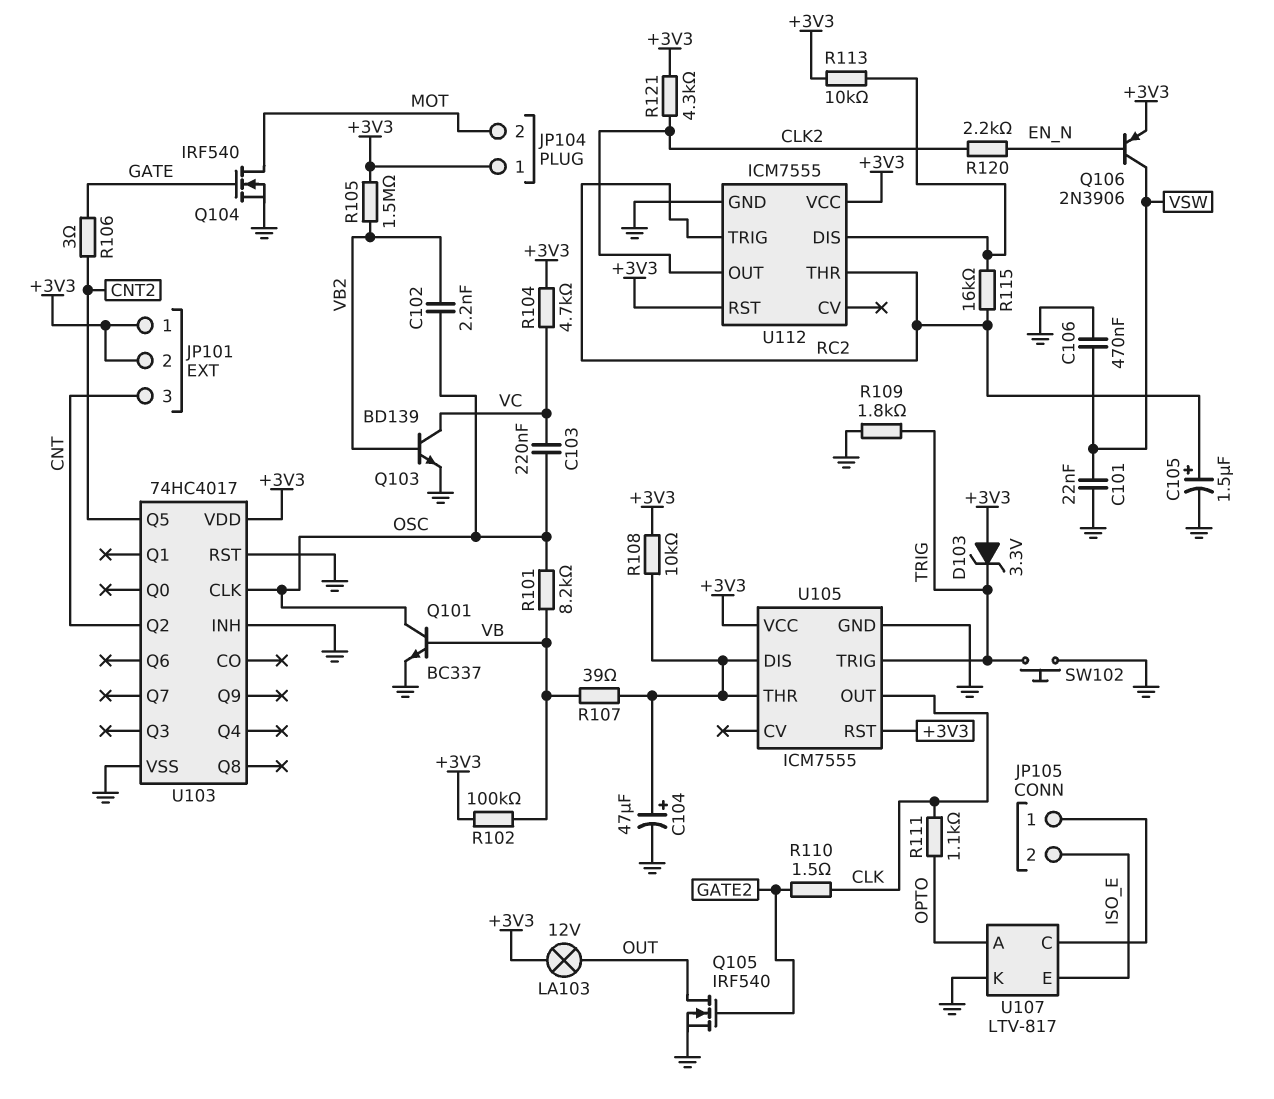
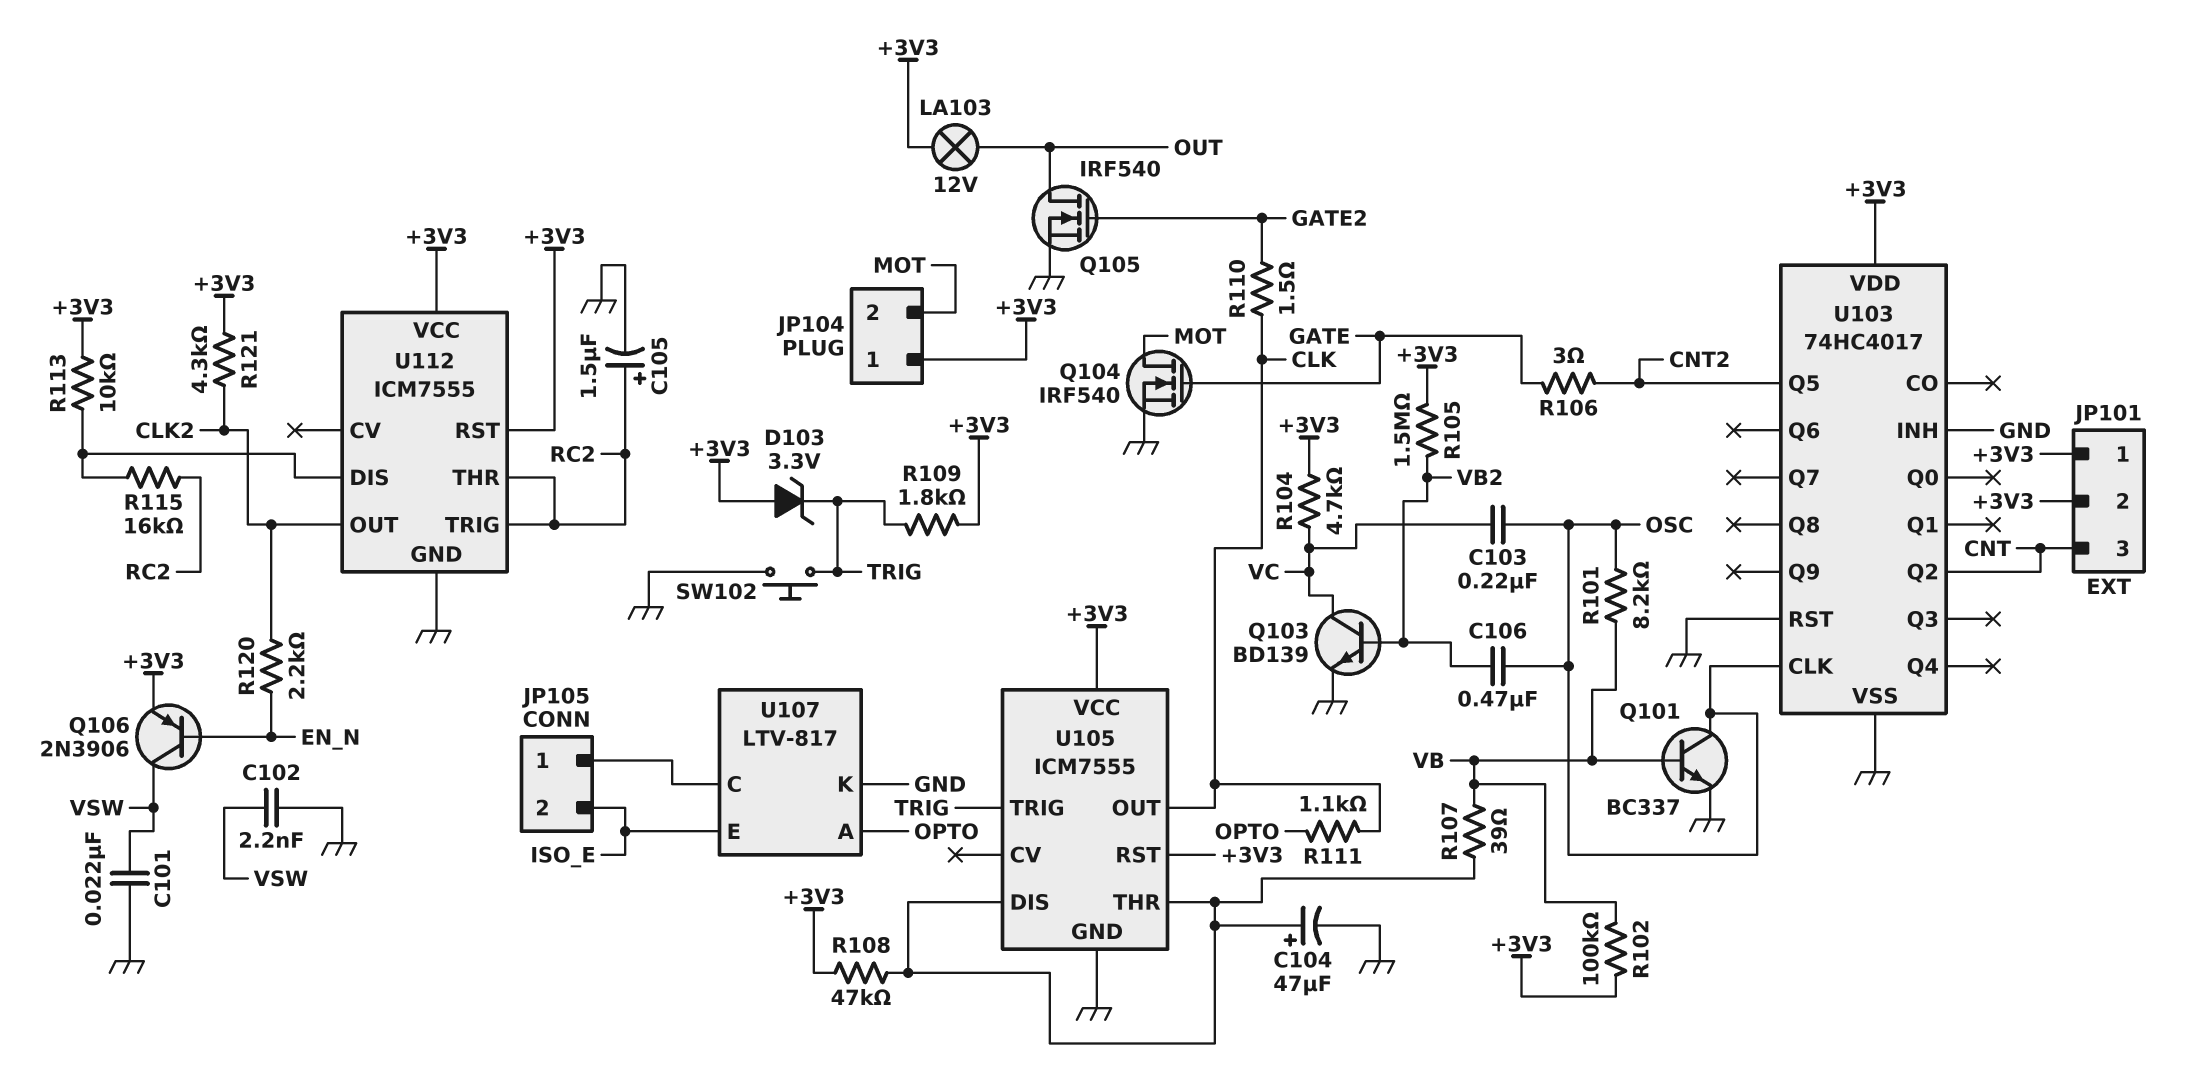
C102: 2.2nF (OSC, VB2) -> 2.2nF (GND, VSW)
C106: 470nF (GND, VSW) -> 470nF (OSC, VB2)
R108: 10k (+3V3, U105/DIS) -> 47k (+3V3, U105/DIS)
R109: 1.8k (GND, TRIG) -> 1.8k (+3V3, TRIG)

